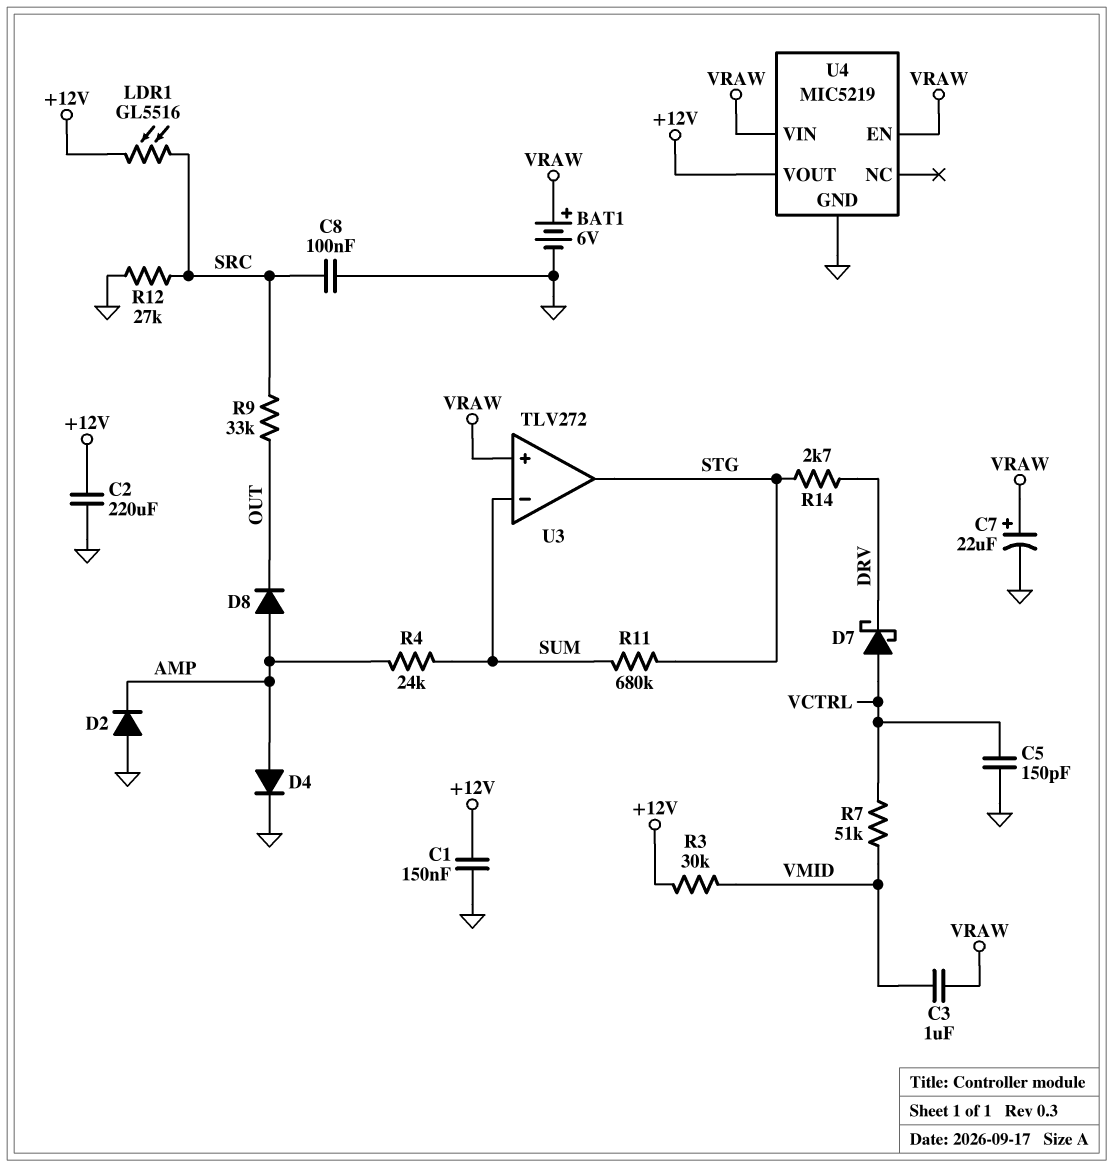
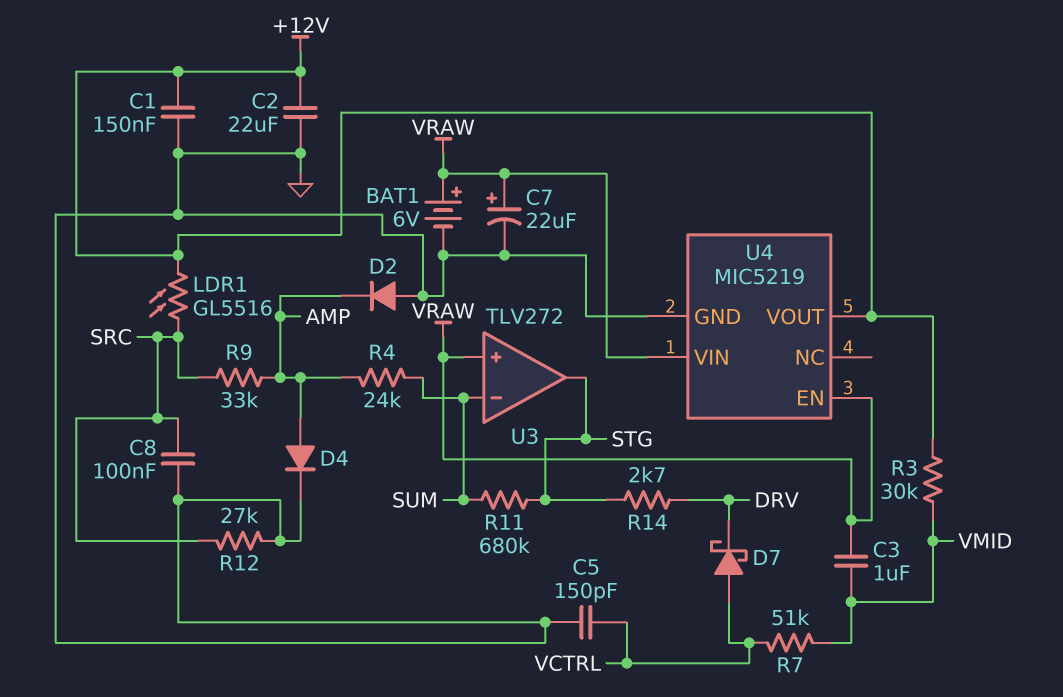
C2: 220uF (+12V, GND) -> 22uF (+12V, GND)
D8: diode (A AMP, K OUT) -> none
R9: 33k (OUT, SRC) -> 33k (AMP, SRC)

